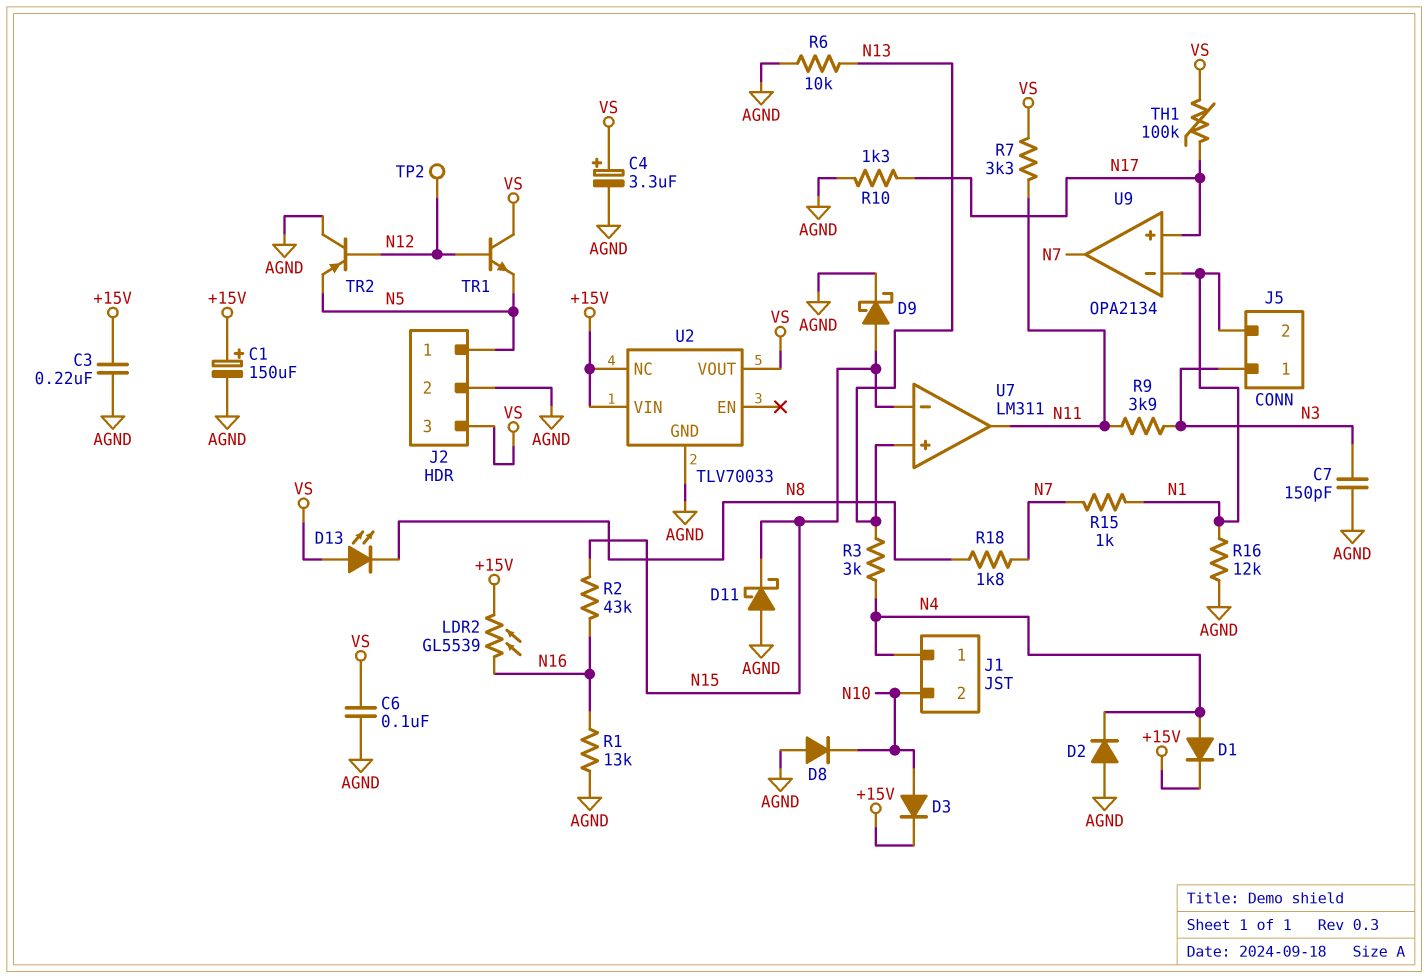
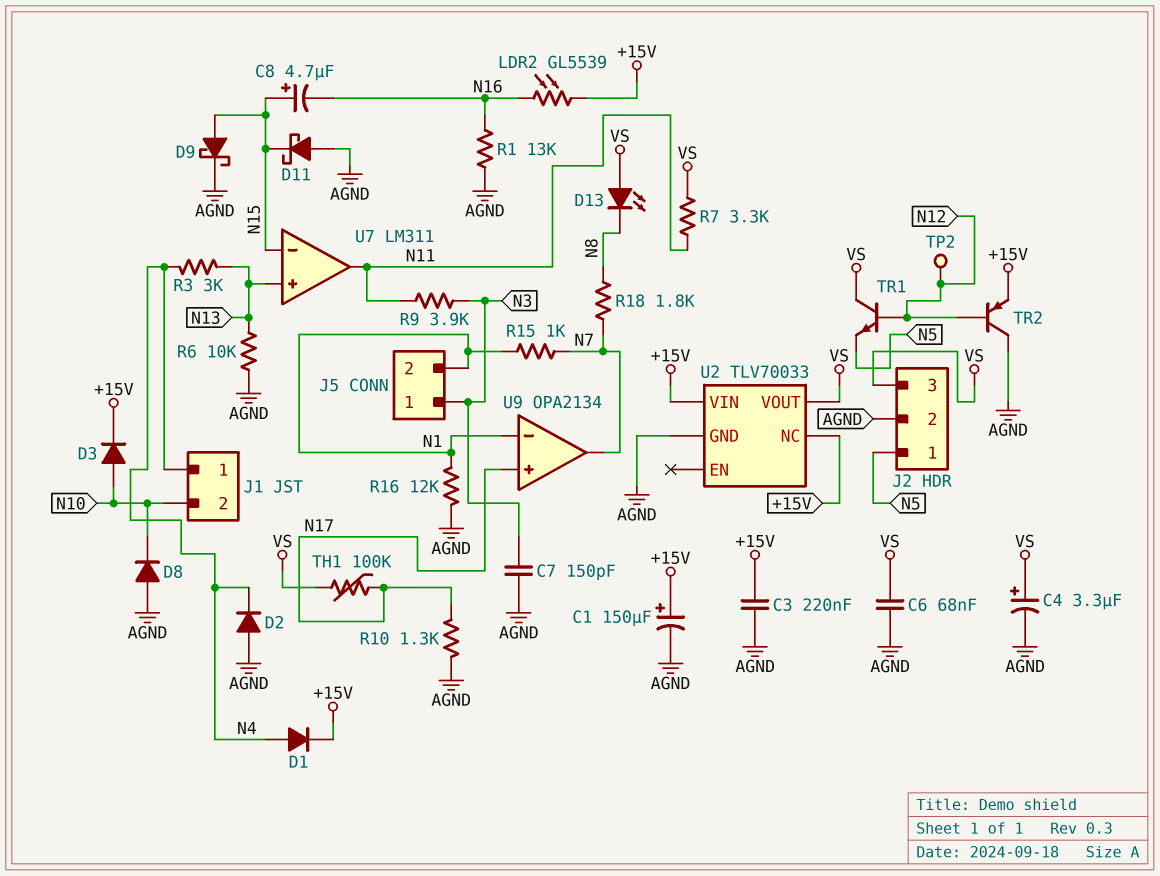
C6: 100nF (AGND, VS) -> 68nF (AGND, VS)
C8: none -> 4.7uF (plus N15, minus N16)
R2: 43k (N15, N16) -> none
TR2: PNP (B N12, C AGND, E N5) -> PNP (B N12, C AGND, E +15V)

